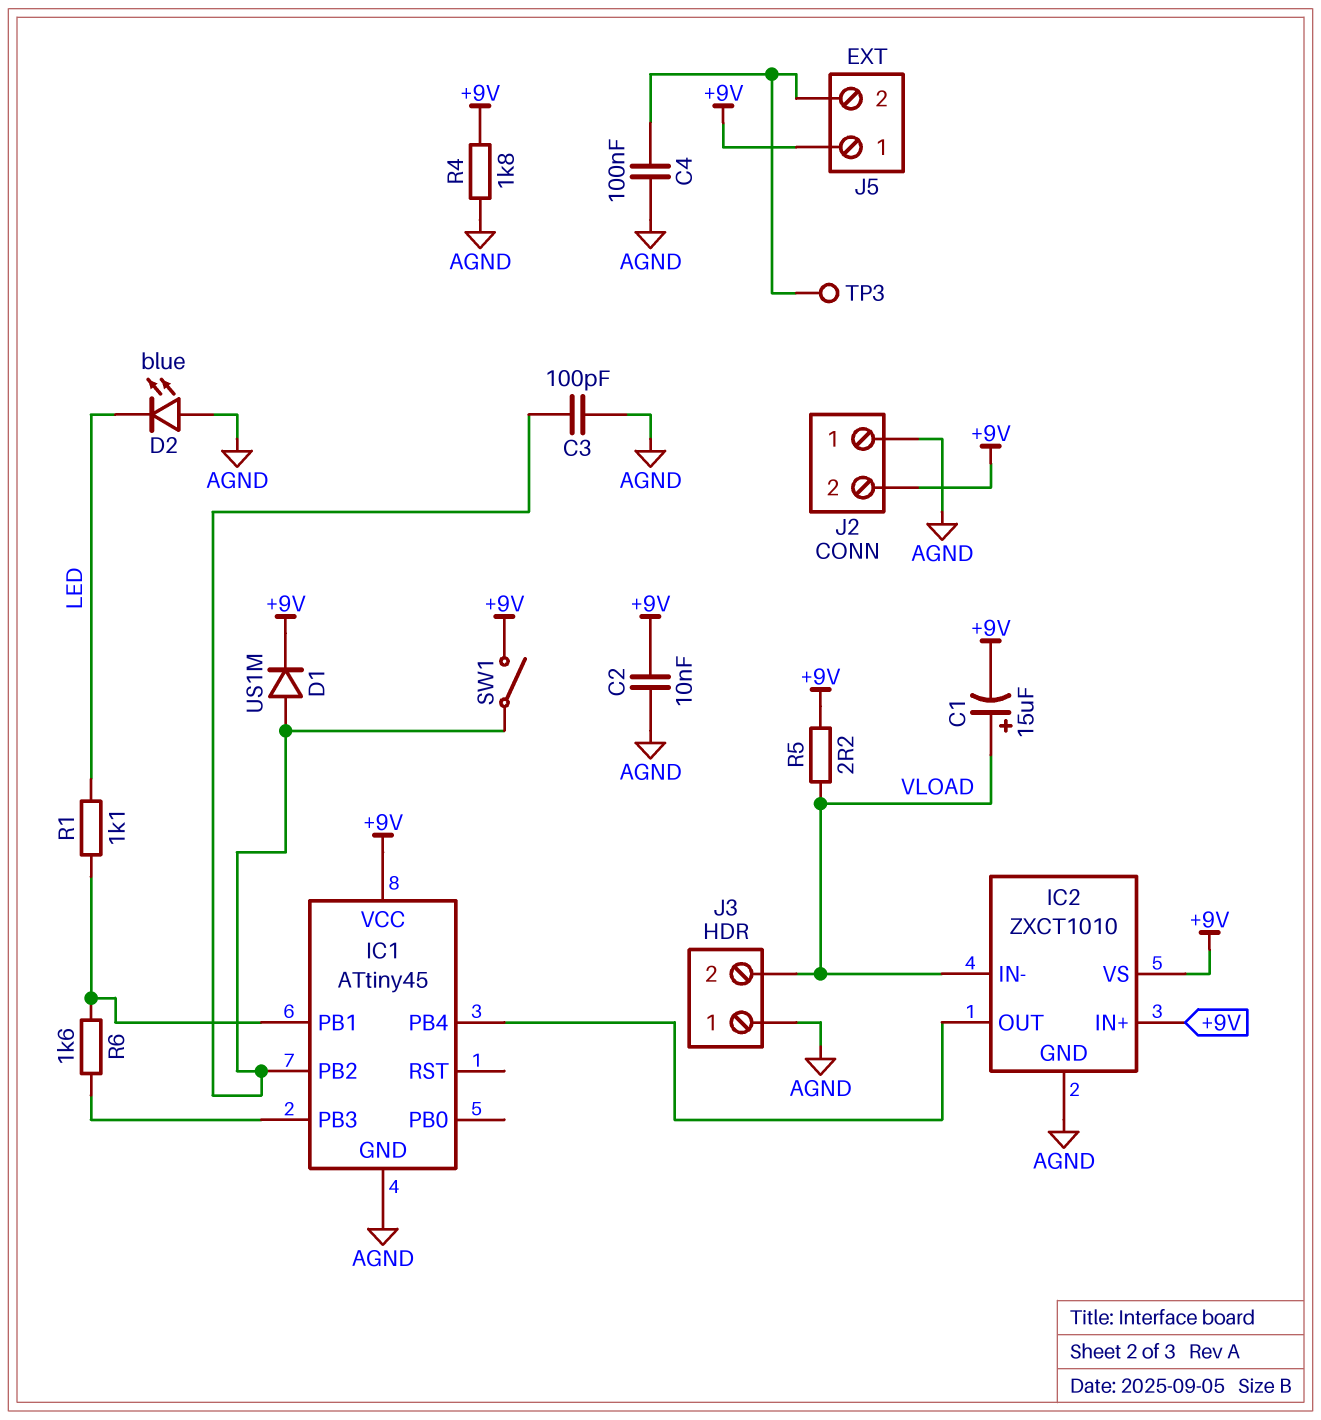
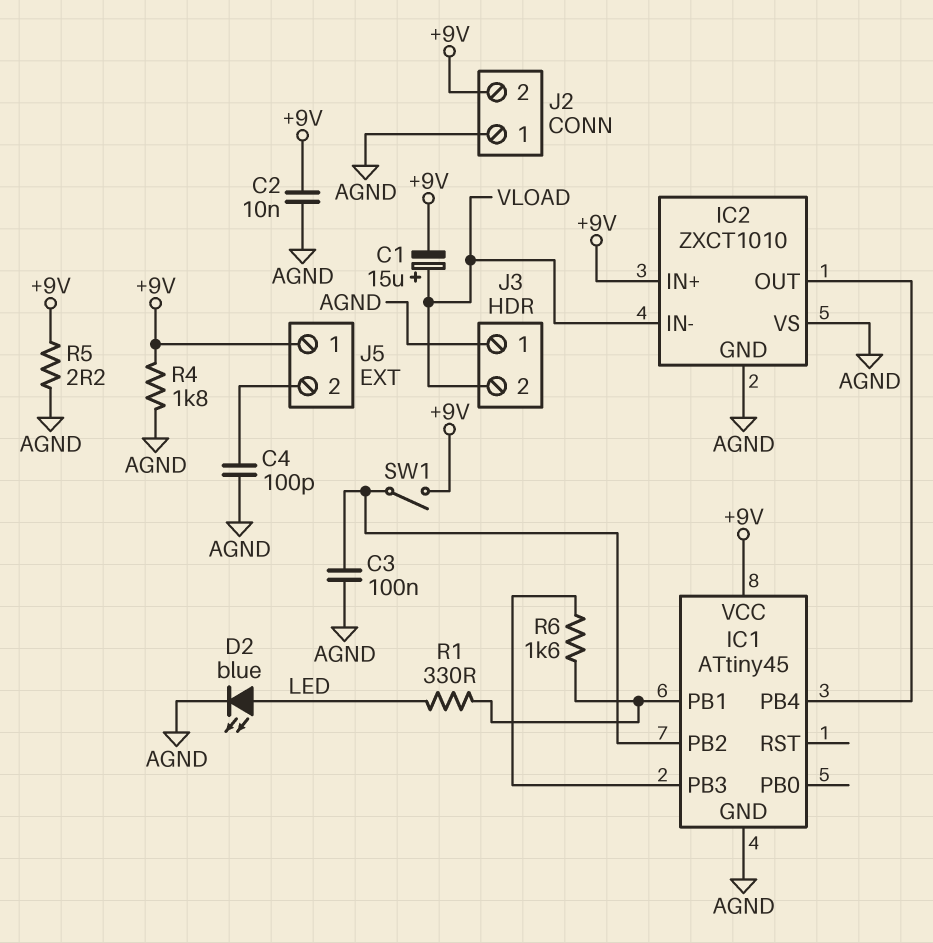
C3: 100pF (AGND, IC1/PB2) -> 100nF (AGND, IC1/PB2)
C4: 100nF (AGND, J5/2) -> 100pF (AGND, J5/2)
D1: diode US1M (A IC1/PB2, K +9V) -> none
D2: LED blue (A AGND, K LED) -> LED blue (A LED, K AGND)
IC2 pin VS: +9V -> AGND
R1: 1.1k (IC1/PB1, LED) -> 330 (IC1/PB1, LED)
R5: 2.2 (+9V, VLOAD) -> 2.2 (+9V, AGND)
TP3: test point (J5/2) -> none

